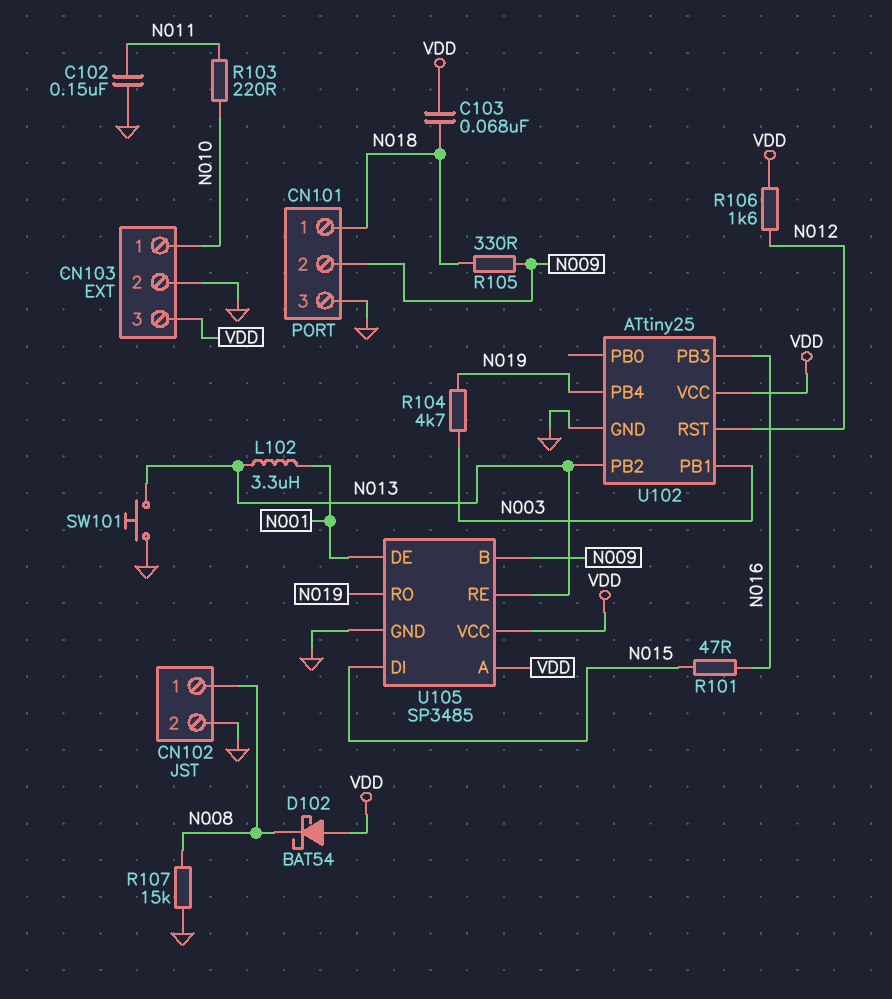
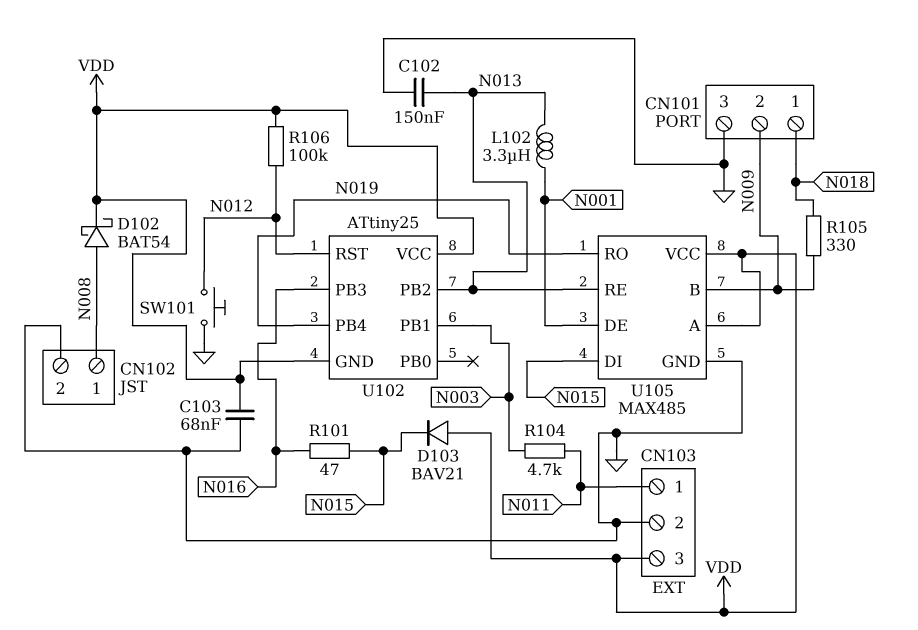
C102: 150nF (GND, N011) -> 150nF (GND, N013)
C103: 68nF (N018, VDD) -> 68nF (GND, VDD)
CN103 pin 1: N010 -> N011
D102: schottky BAT54 (A VDD, K N008) -> schottky BAT54 (A N008, K VDD)
D103: none -> diode BAV21 (A VDD, K N015)
R103: 220 (N010, N011) -> none
R104: 4.7k (N003, N019) -> 4.7k (N003, N011)
R106: 1.6k (N012, VDD) -> 100k (N012, VDD)
R107: 15k (GND, N008) -> none
SW101: button (GND, N013) -> button (GND, N012)
U102 pin GND: GND -> VDD
U105: SP3485 -> MAX485

